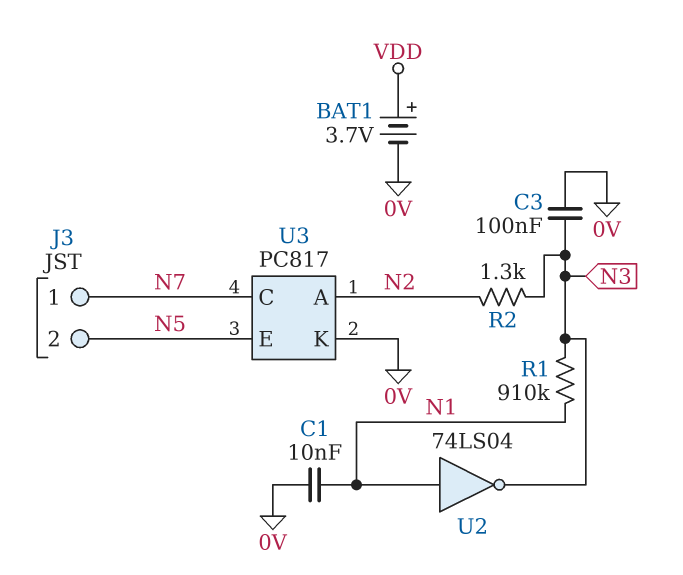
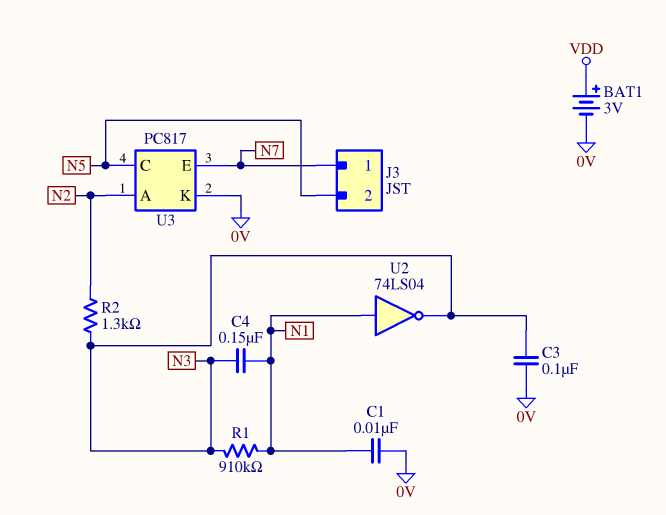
BAT1: 3.7V (plus VDD, minus 0V) -> 3V (plus VDD, minus 0V)
C4: none -> 150nF (N1, N3)
U3 pin C: N7 -> N5
U3 pin E: N5 -> N7

